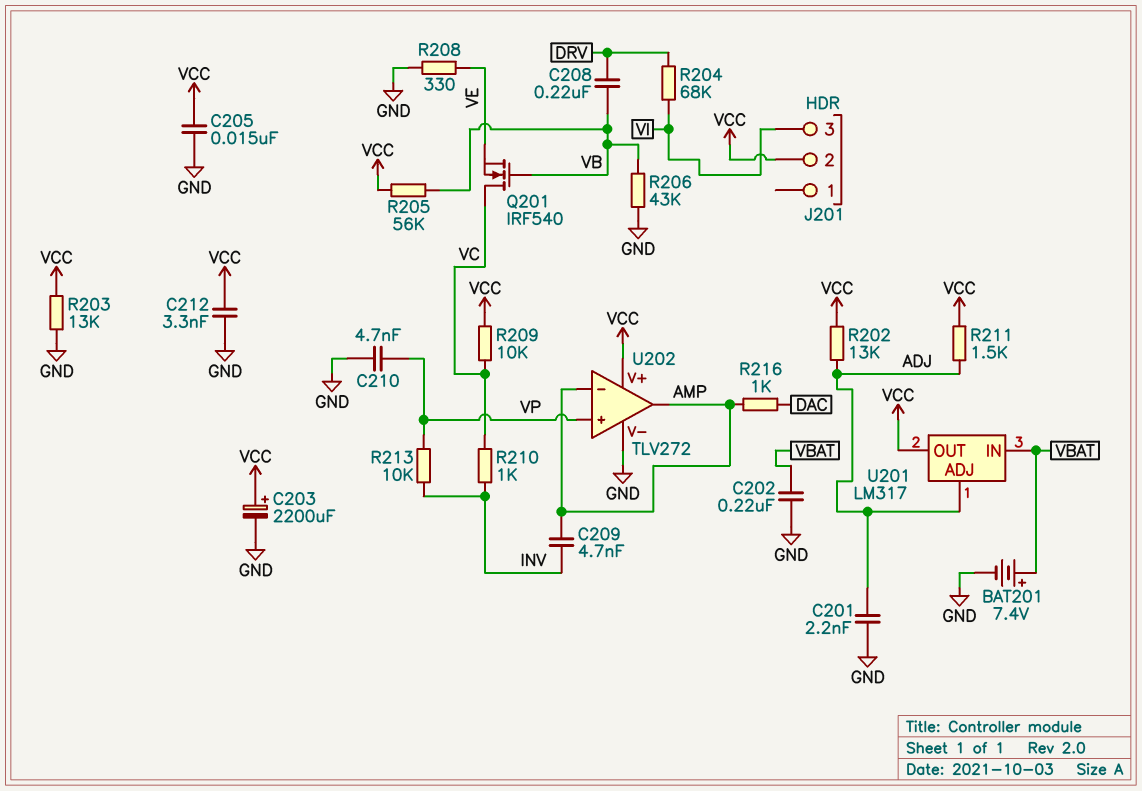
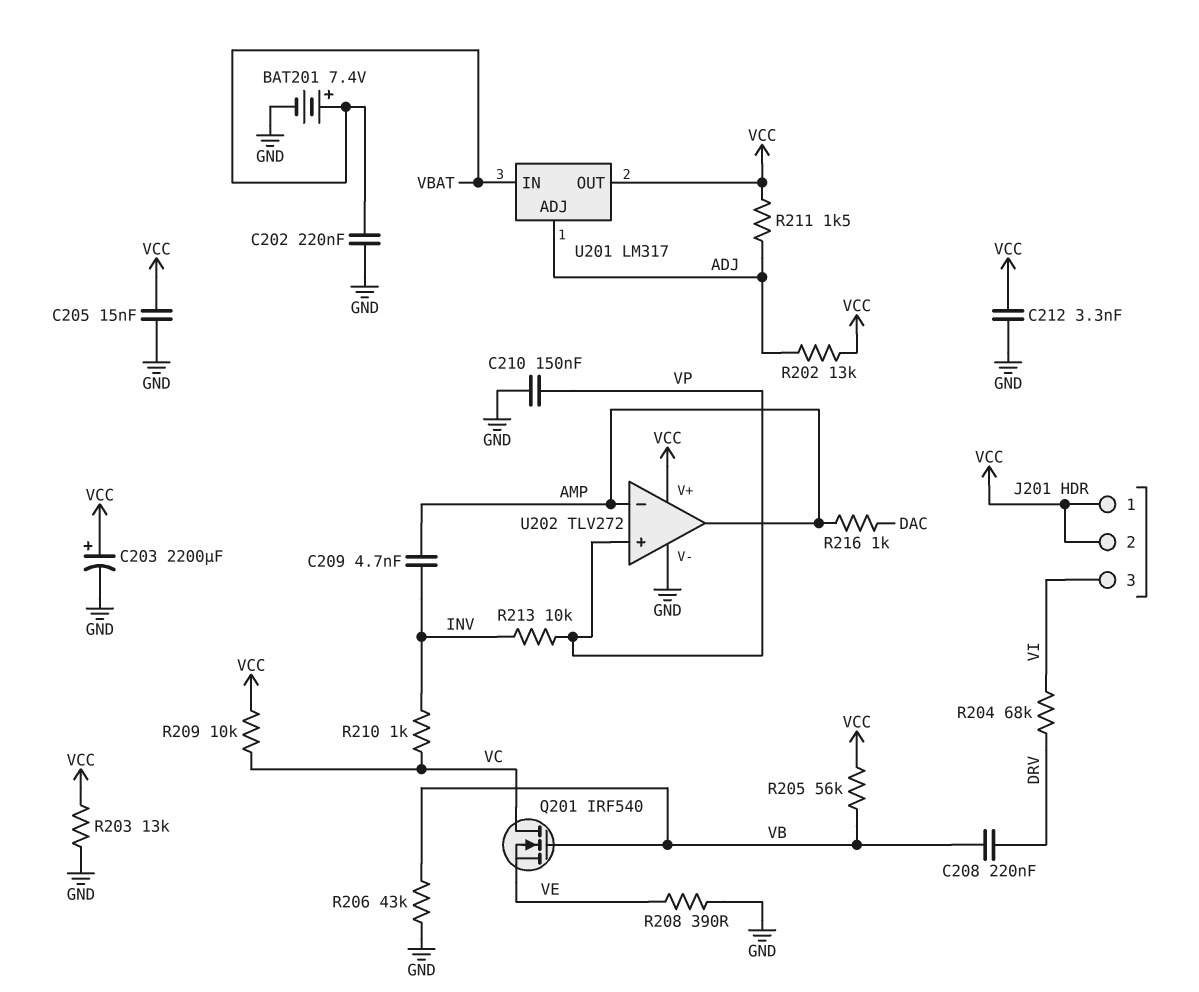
C201: 2.2nF (ADJ, GND) -> none
C210: 4.7nF (GND, VP) -> 150nF (GND, VP)
J201 pin 1: none -> VCC
R208: 330 (GND, VE) -> 390 (GND, VE)

